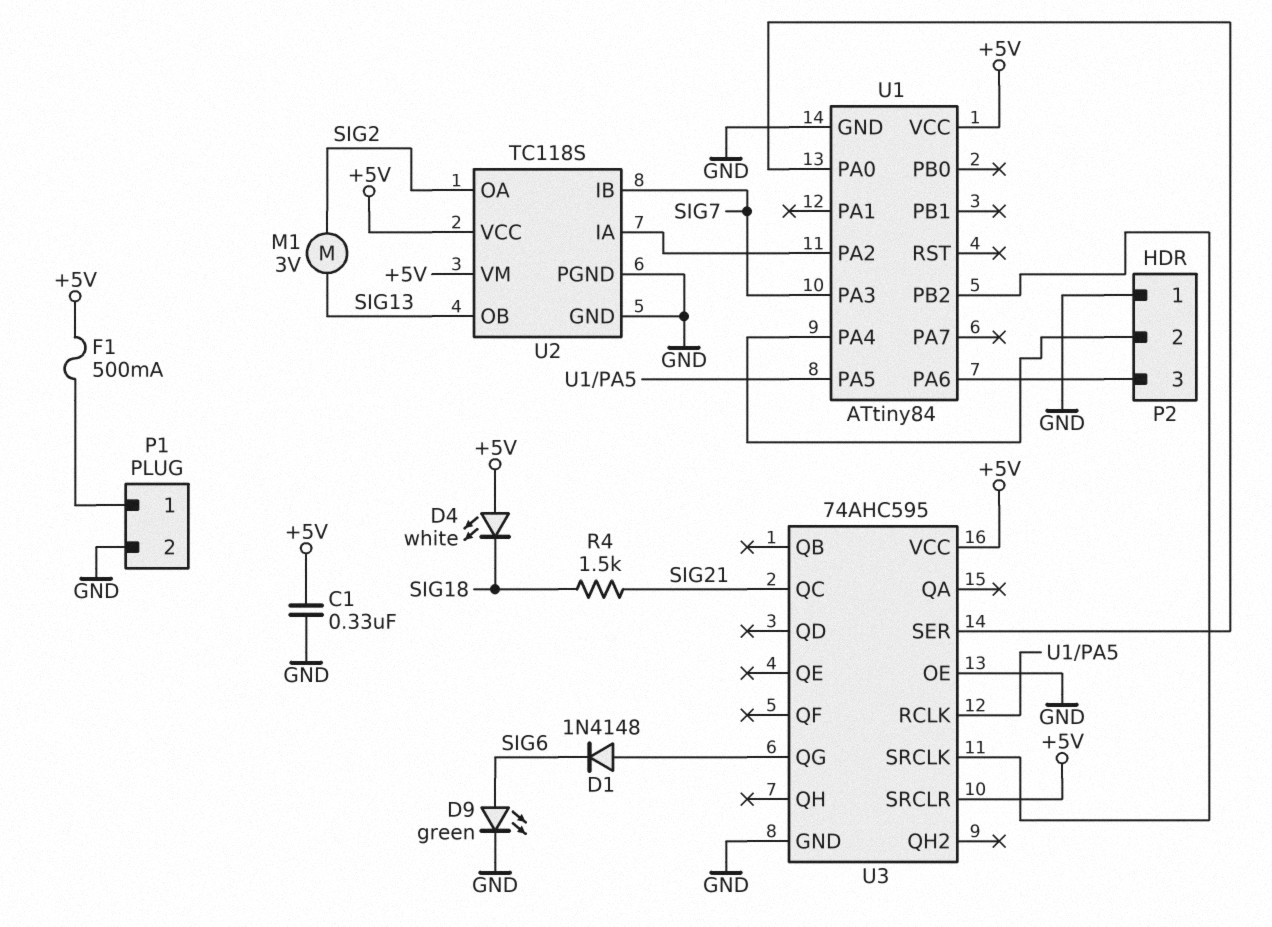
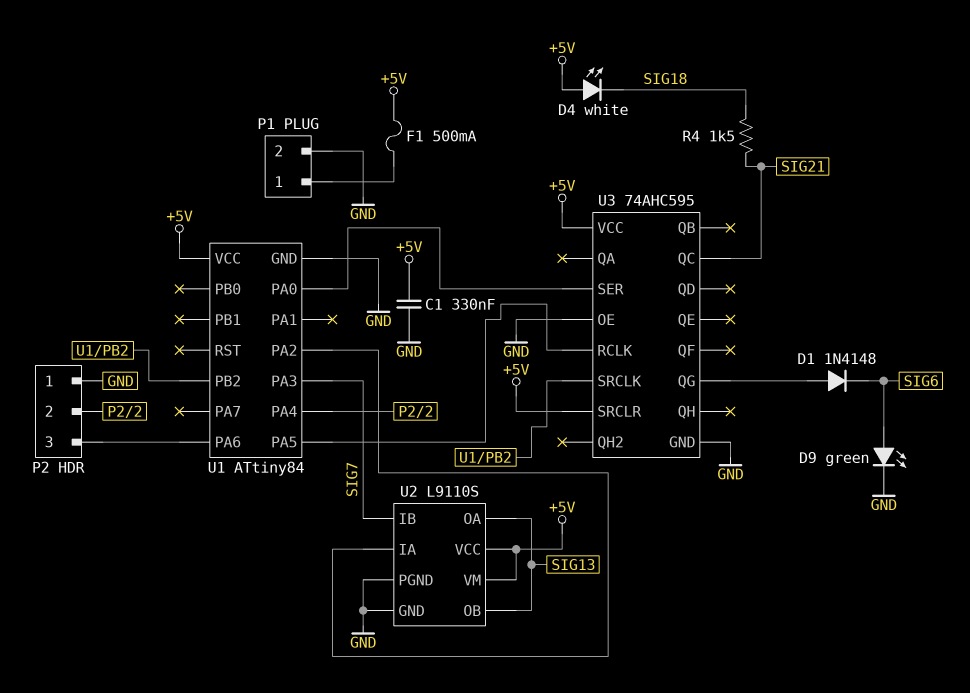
M1: motor 3V (SIG2, SIG13) -> none
U2: TC118S -> L9110S
U2 pin OA: SIG2 -> SIG13

